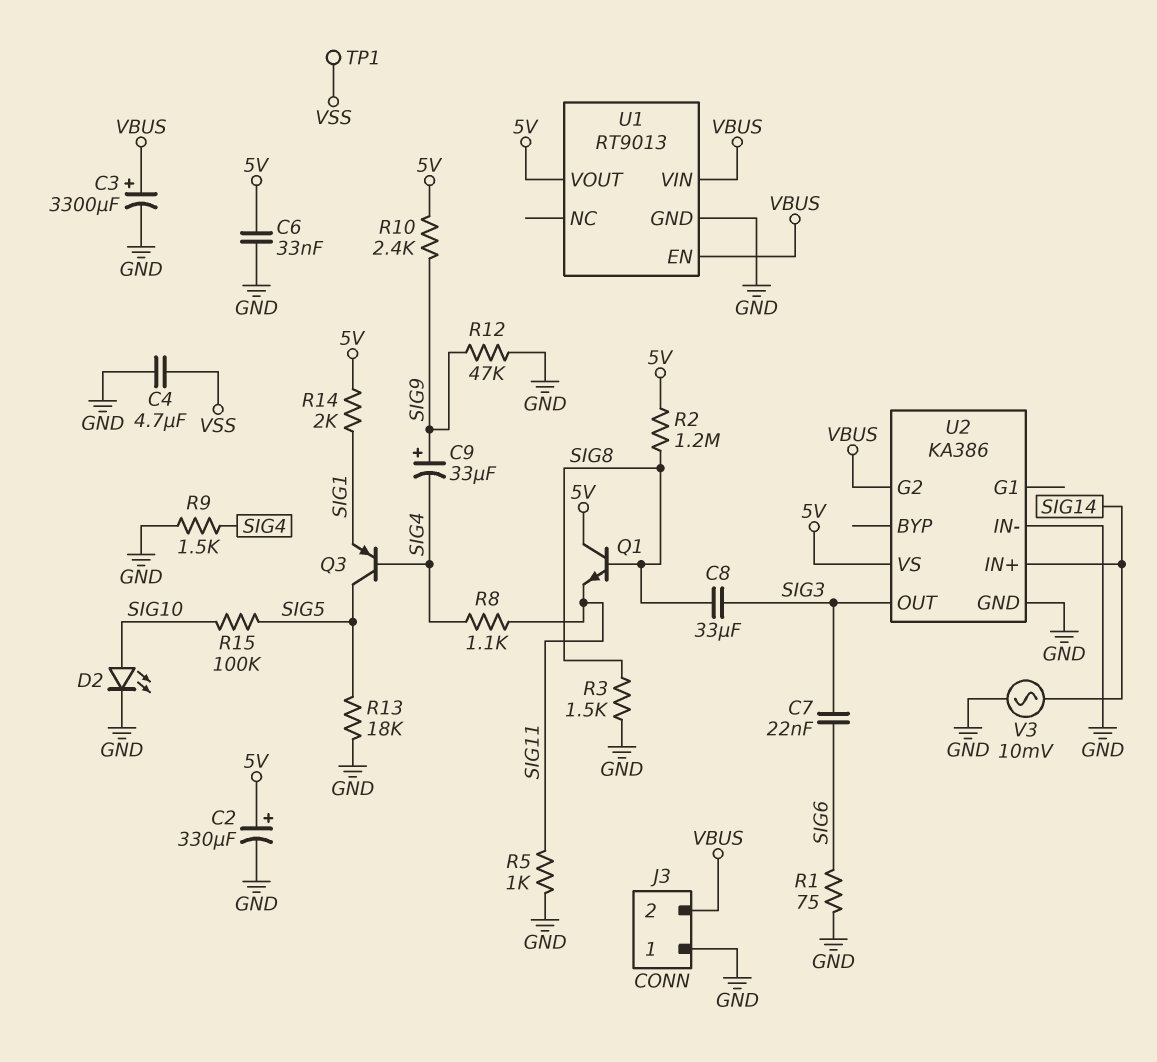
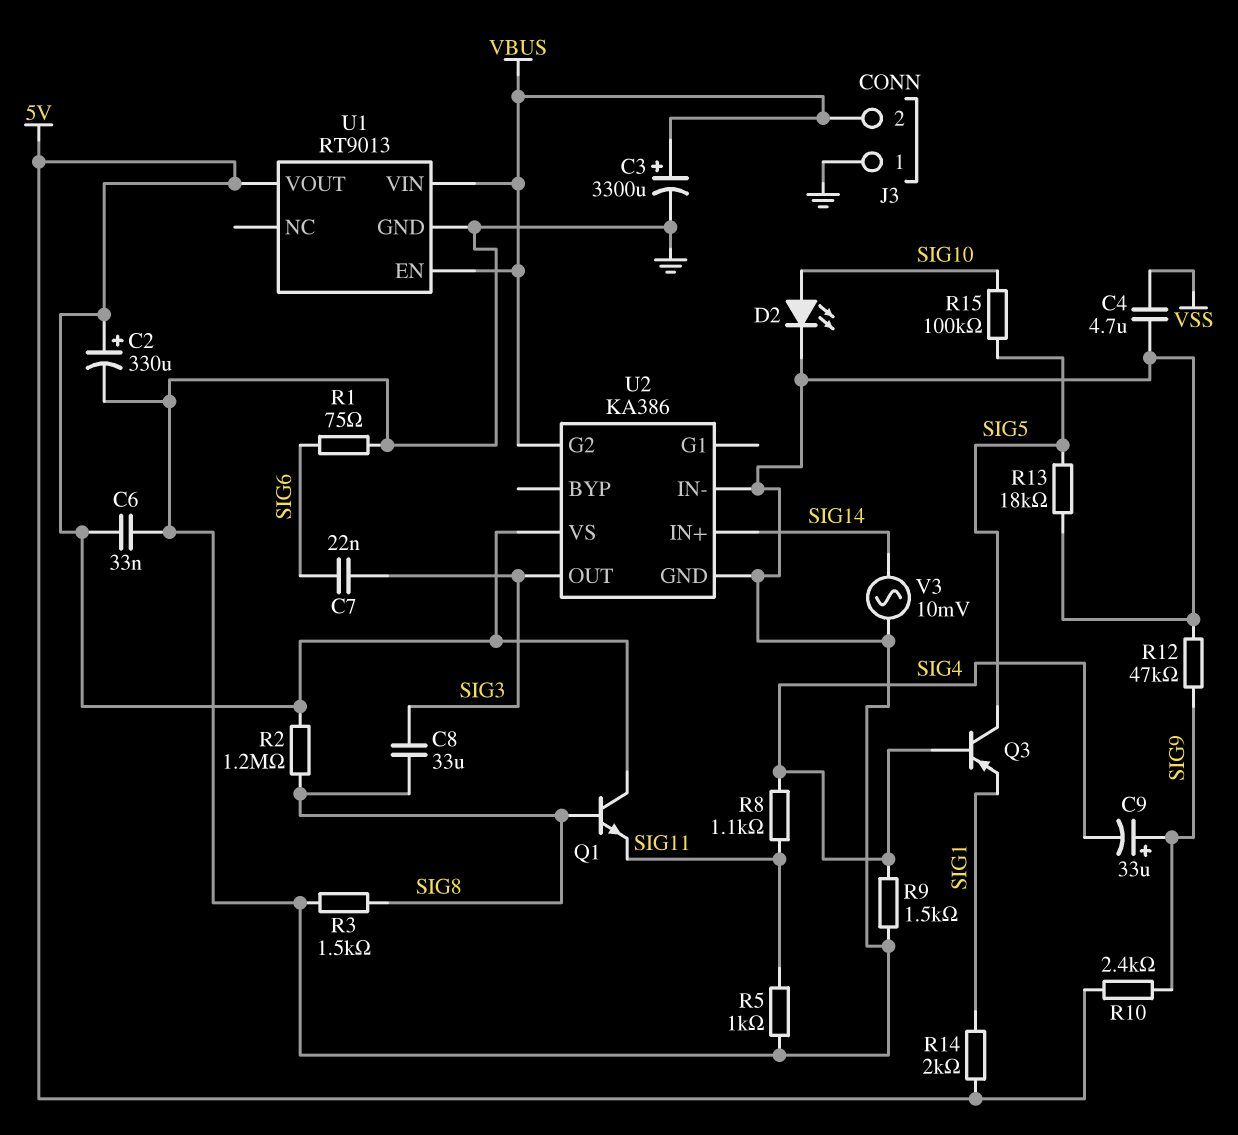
TP1: test point (VSS) -> none

